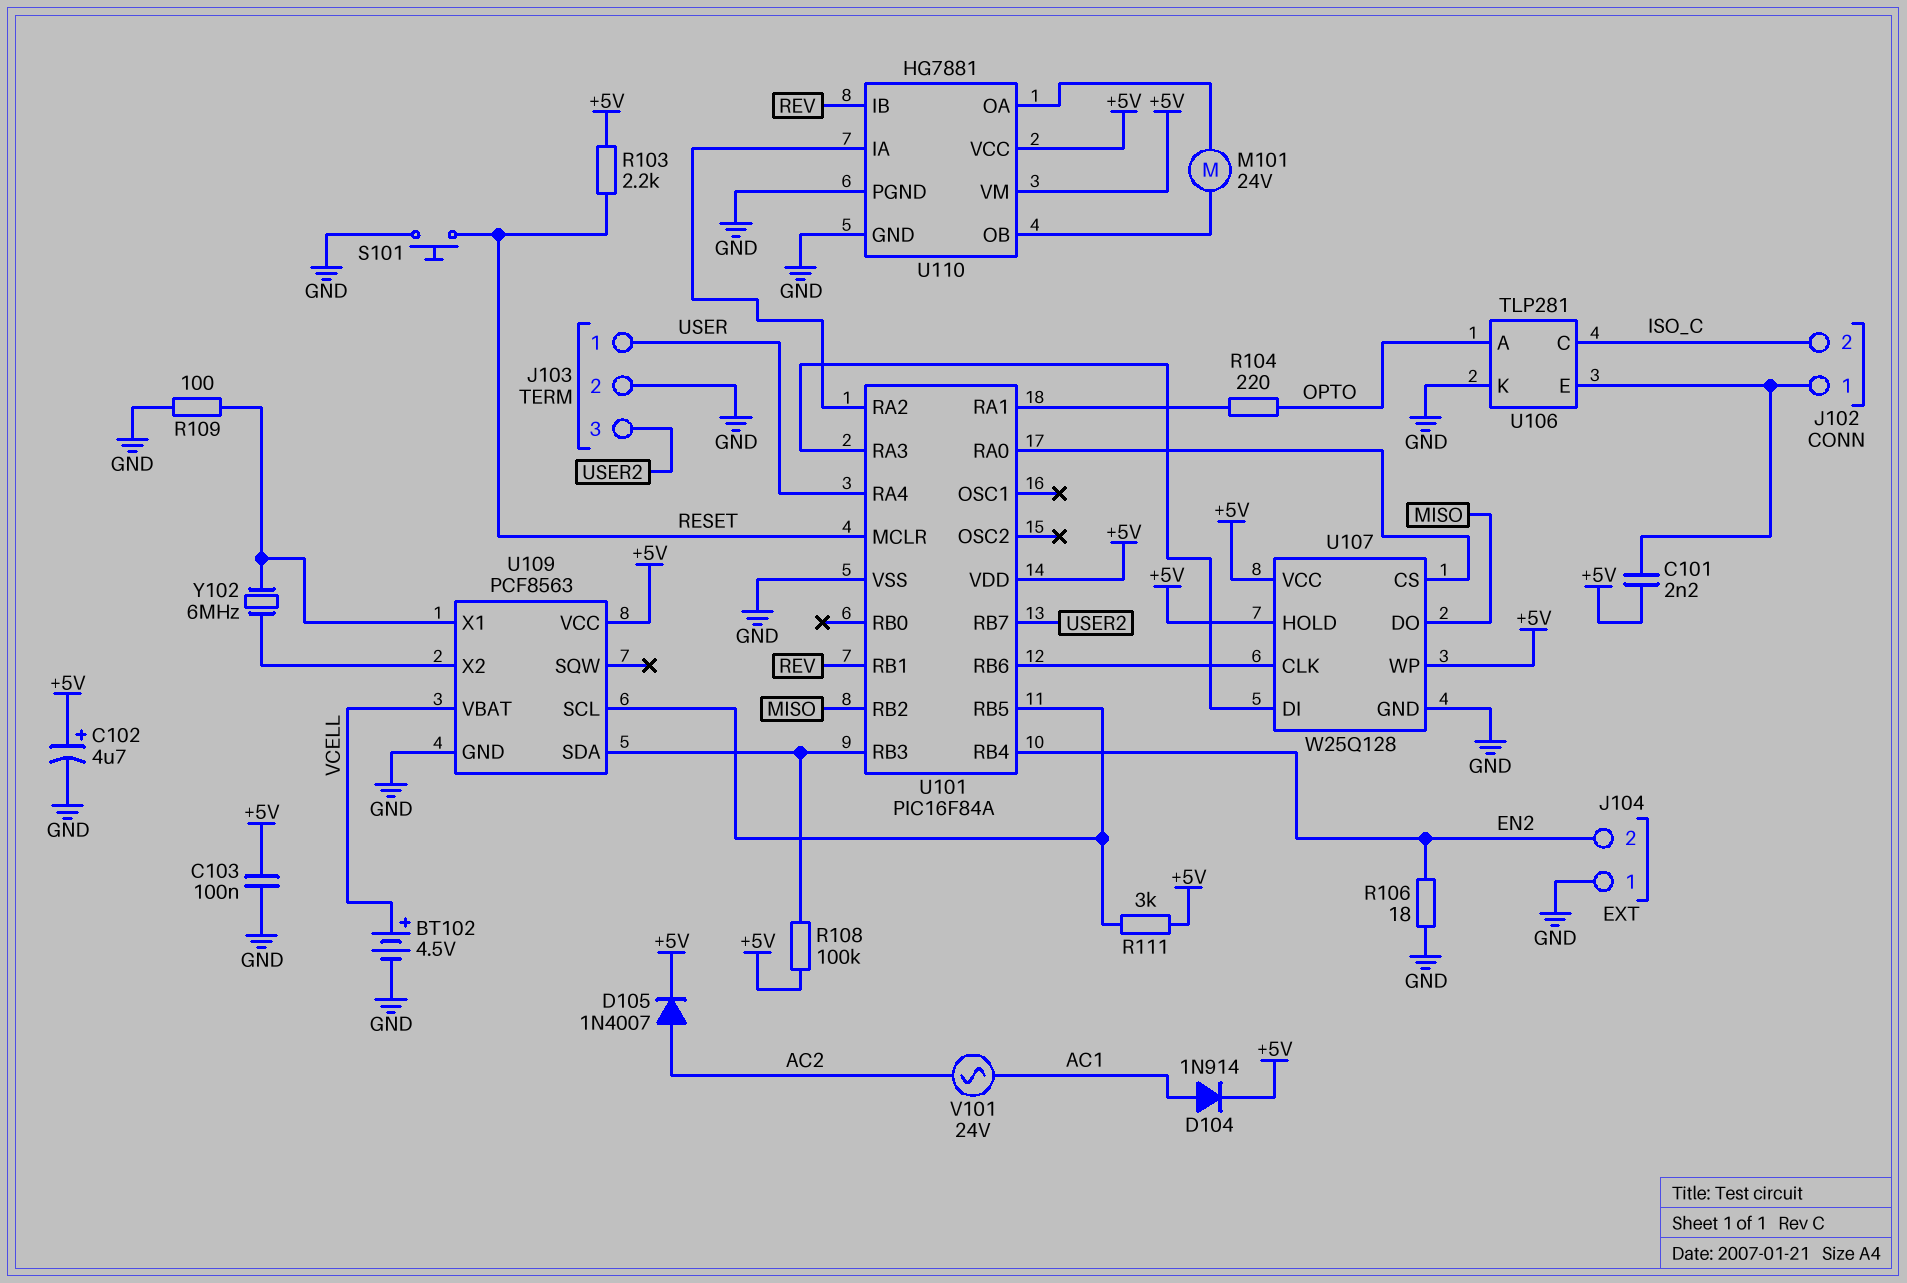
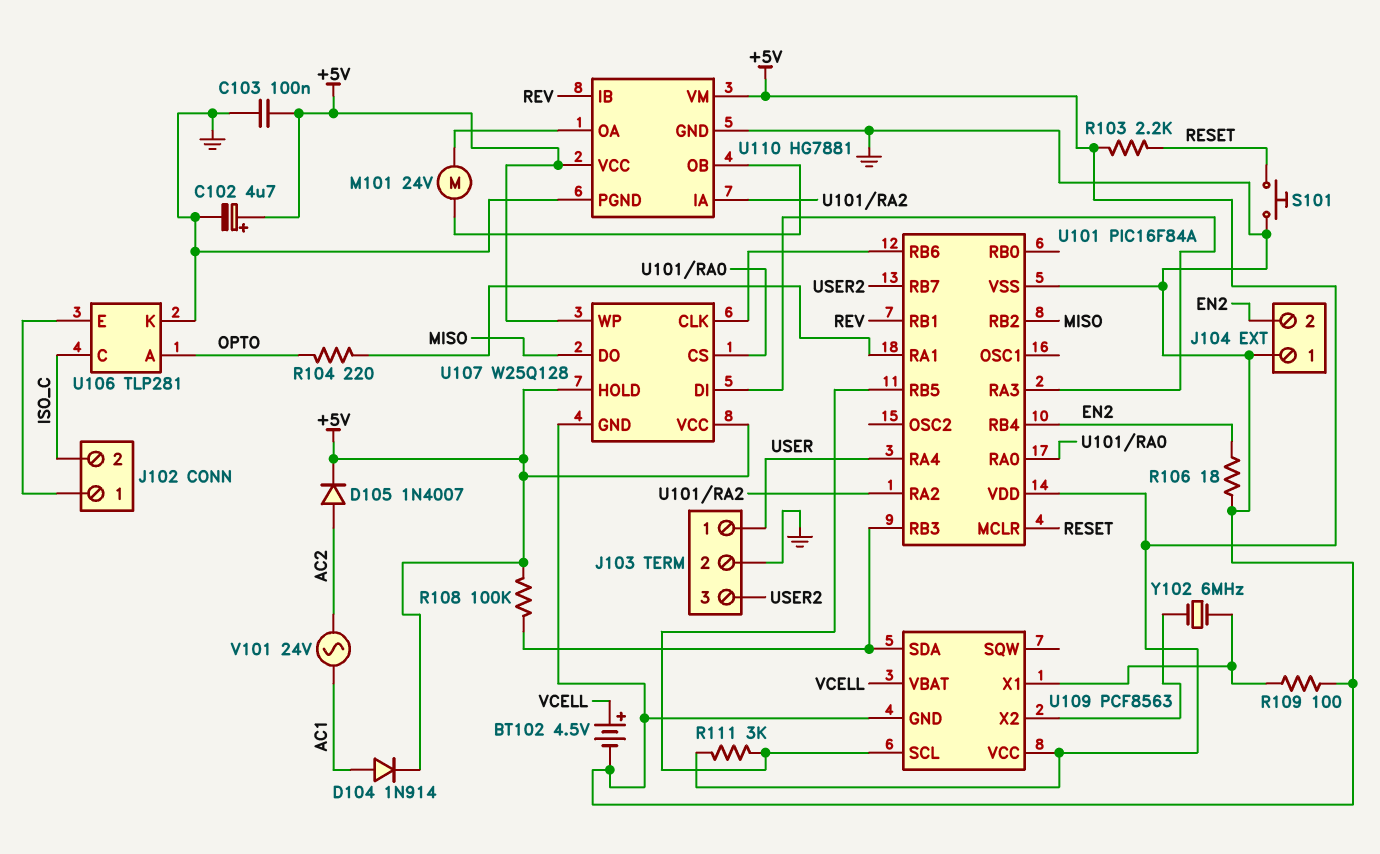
C101: 2.2nF (+5V, J102/1) -> none

